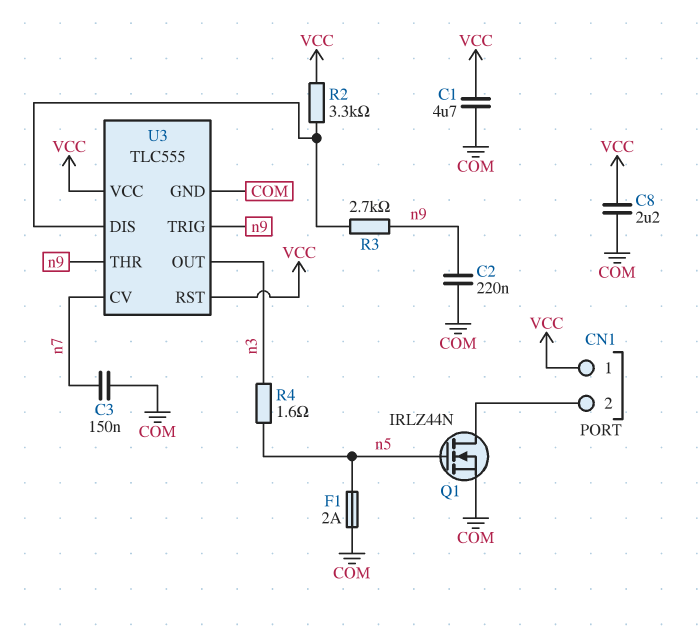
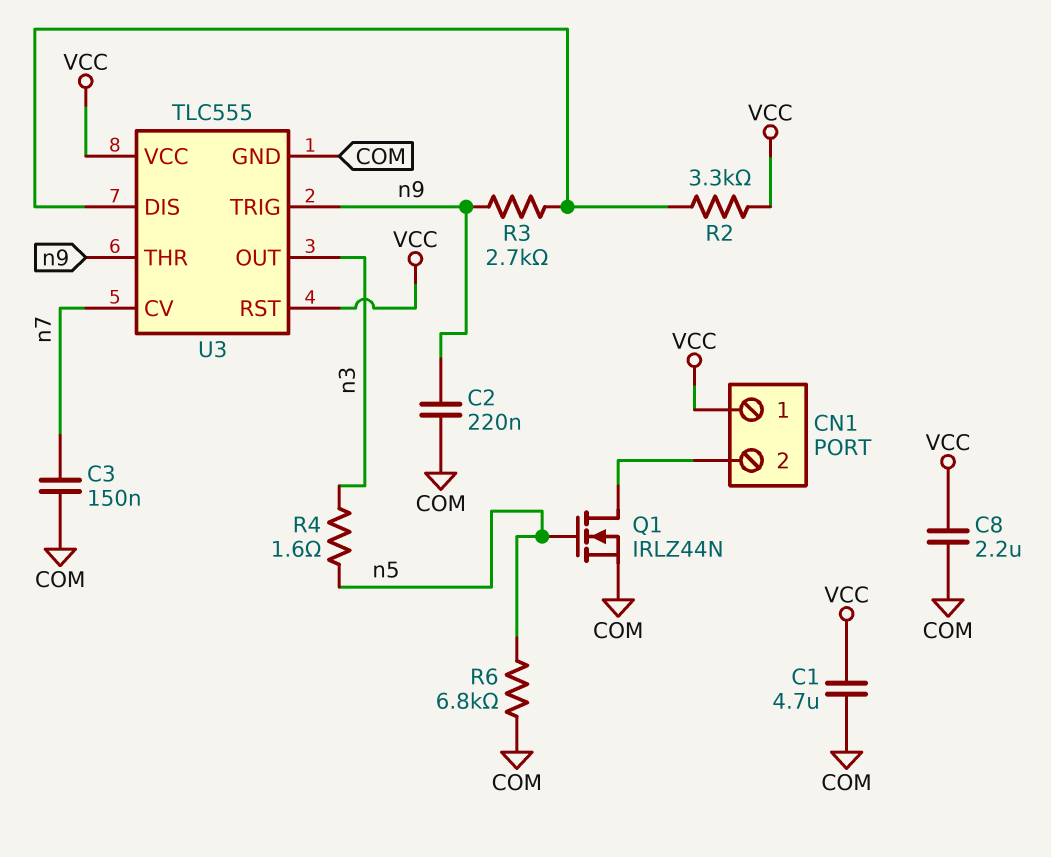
F1: 2A (COM, n5) -> none
R6: none -> 6.8k (COM, n5)

